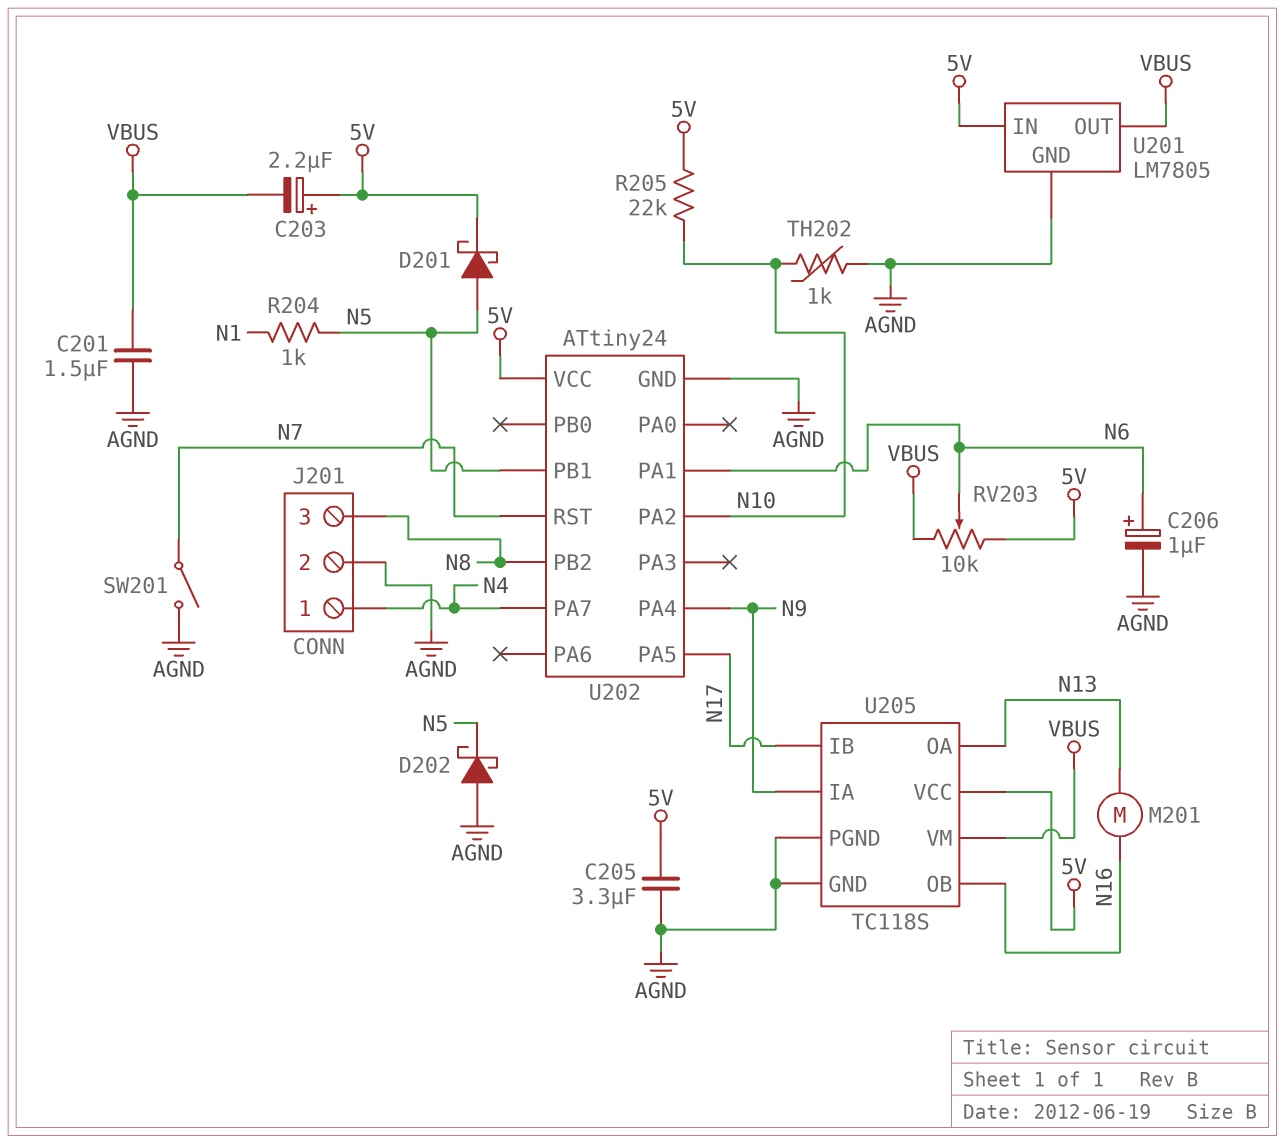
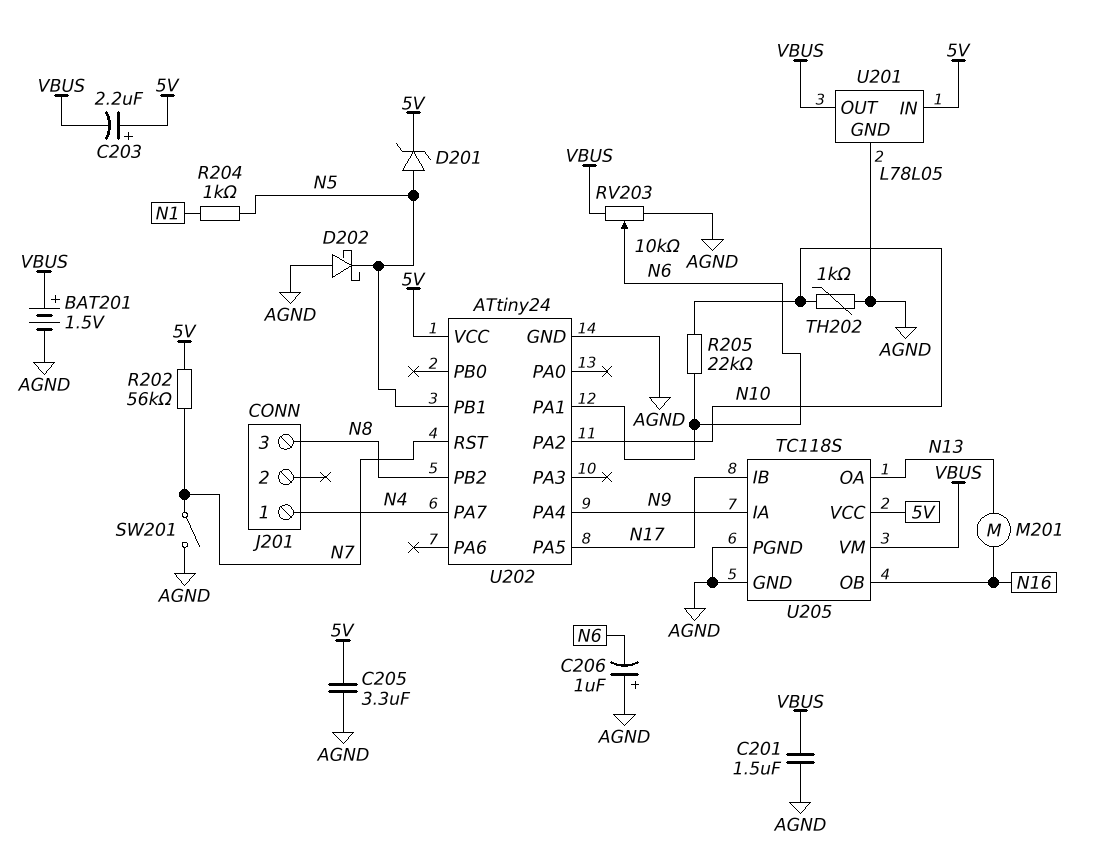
BAT201: none -> 1.5V (plus VBUS, minus AGND)
C206: 1uF (plus N6, minus AGND) -> 1uF (plus AGND, minus N6)
D201: schottky (A N5, K 5V) -> zener (A N5, K 5V)
J201 pin 2: AGND -> none
R202: none -> 56k (5V, N7)
R205: 22k (5V, N10) -> 22k (N6, N10)
RV203: 10k (5V, VBUS, wiper N6) -> 10k (AGND, VBUS, wiper N6)
U201: LM7805 -> L78L05

